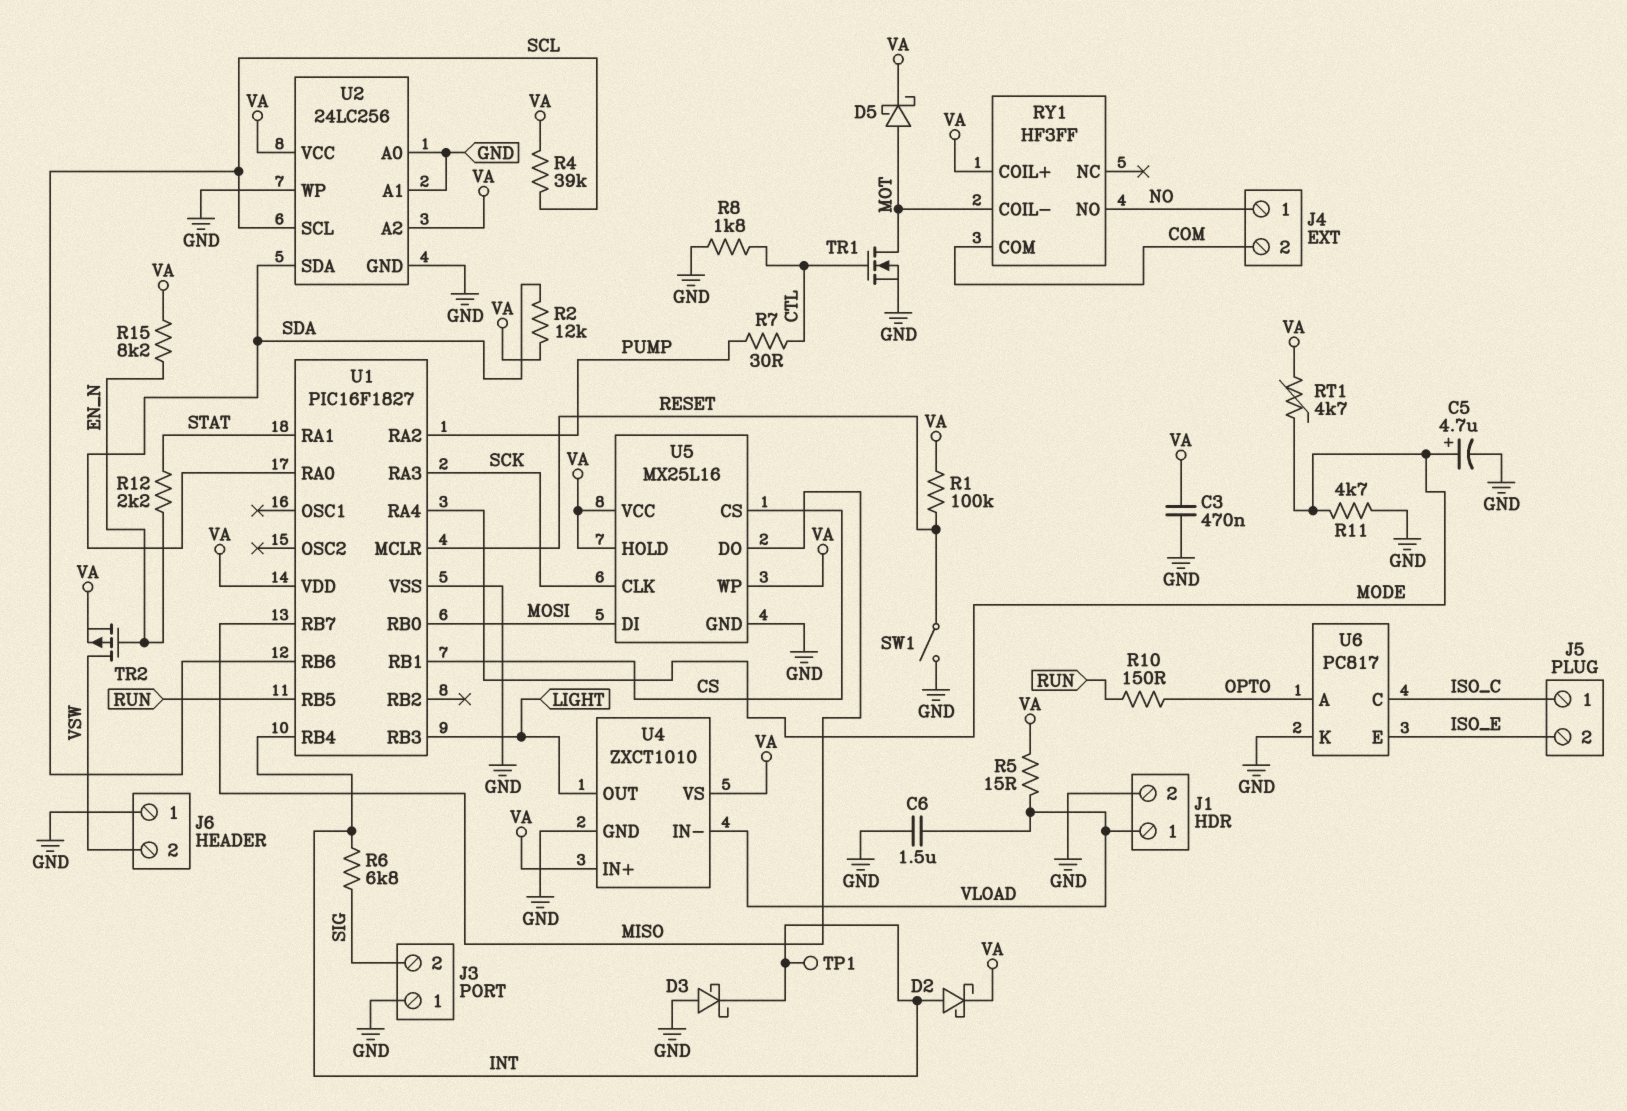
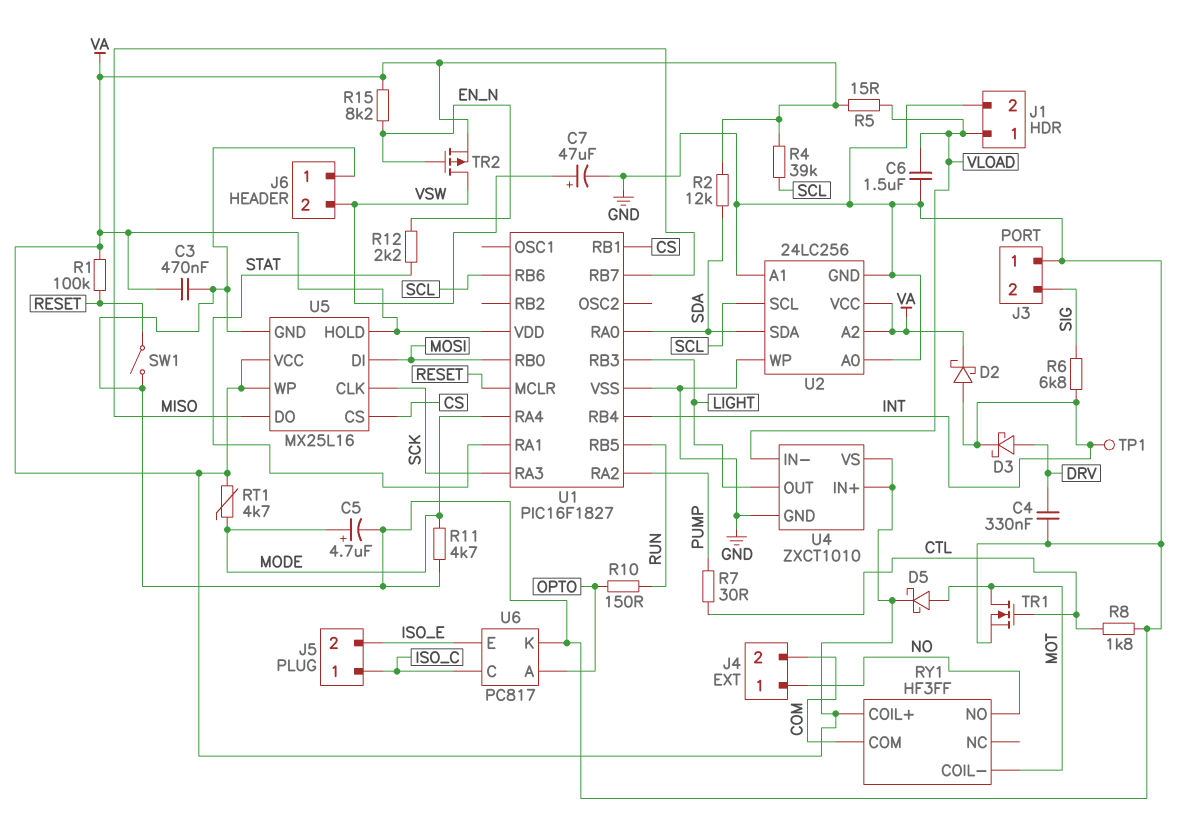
C4: none -> 330nF (DRV, GND)
C7: none -> 47uF (plus VSW, minus GND)
D3: schottky (A GND, K INT) -> schottky (A DRV, K INT)

